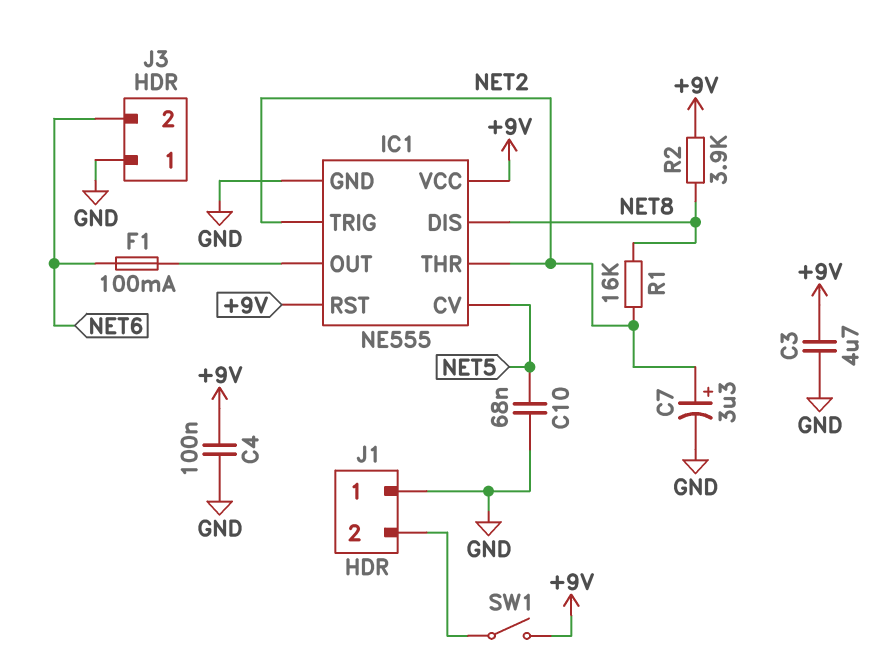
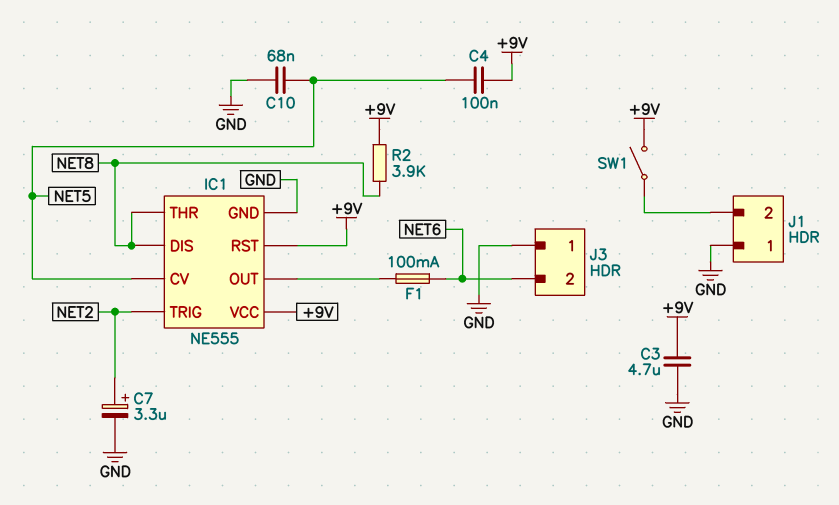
C4: 100nF (+9V, GND) -> 100nF (+9V, NET5)
IC1 pin THR: NET2 -> NET8
R1: 16k (NET2, NET8) -> none

